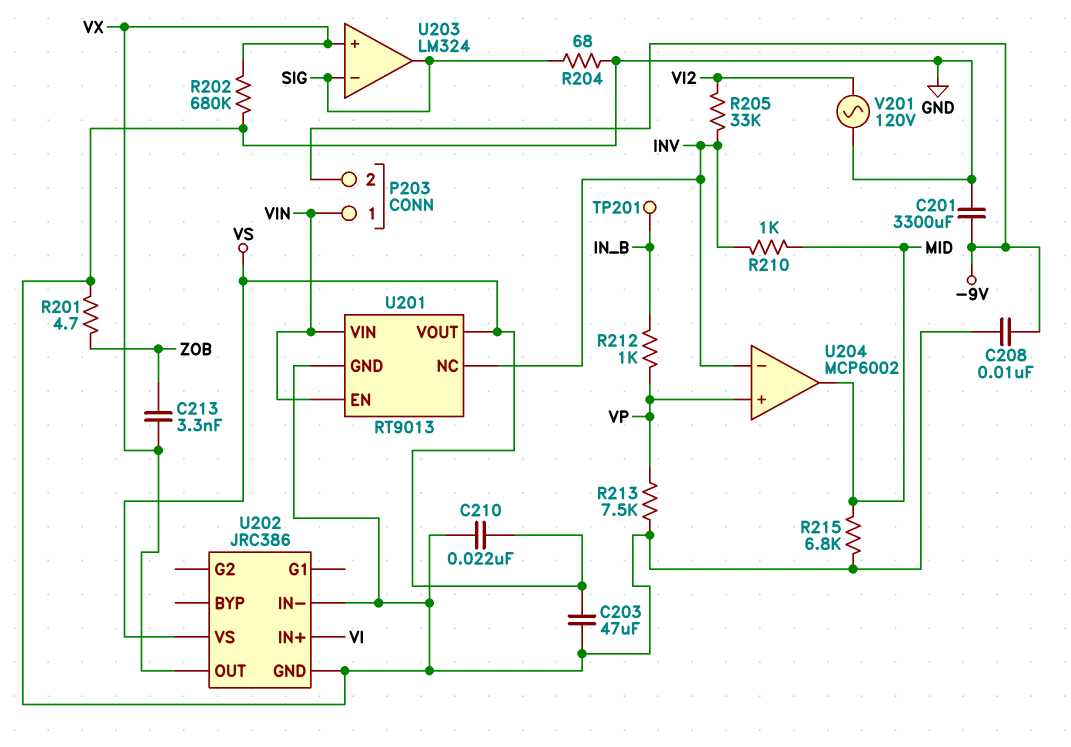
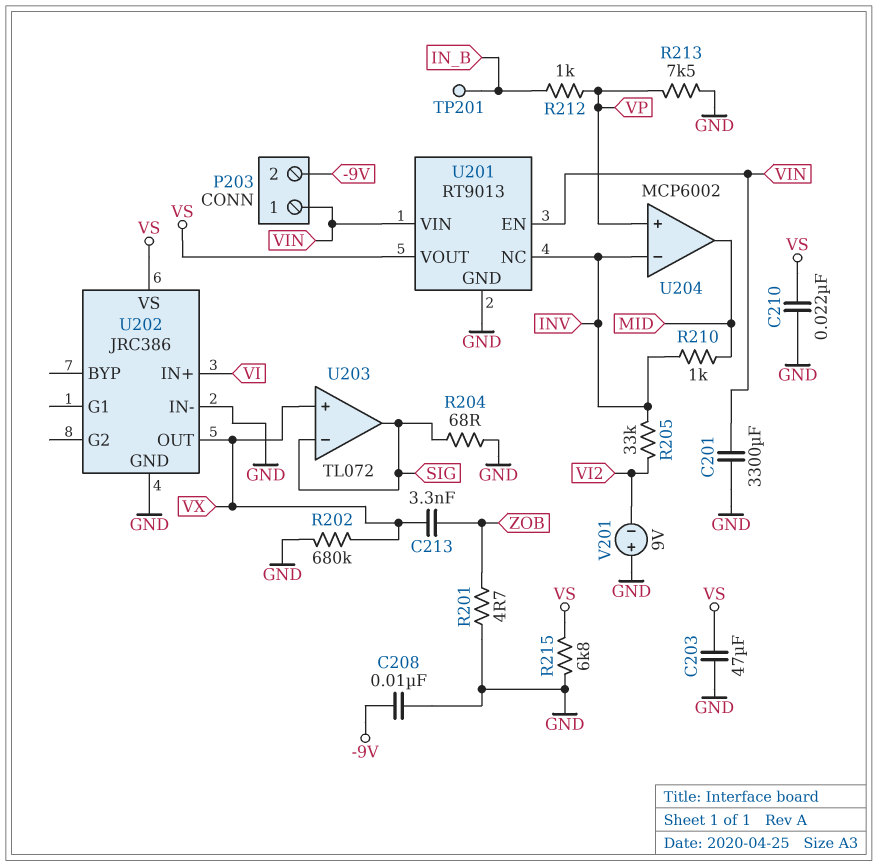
C201: 3300uF (-9V, GND) -> 3300uF (GND, VIN)
R215: 6.8k (GND, MID) -> 6.8k (GND, VS)
U203: LM324 -> TL072
V201: AC 120V (GND, VI2) -> 9V (plus GND, minus VI2)

